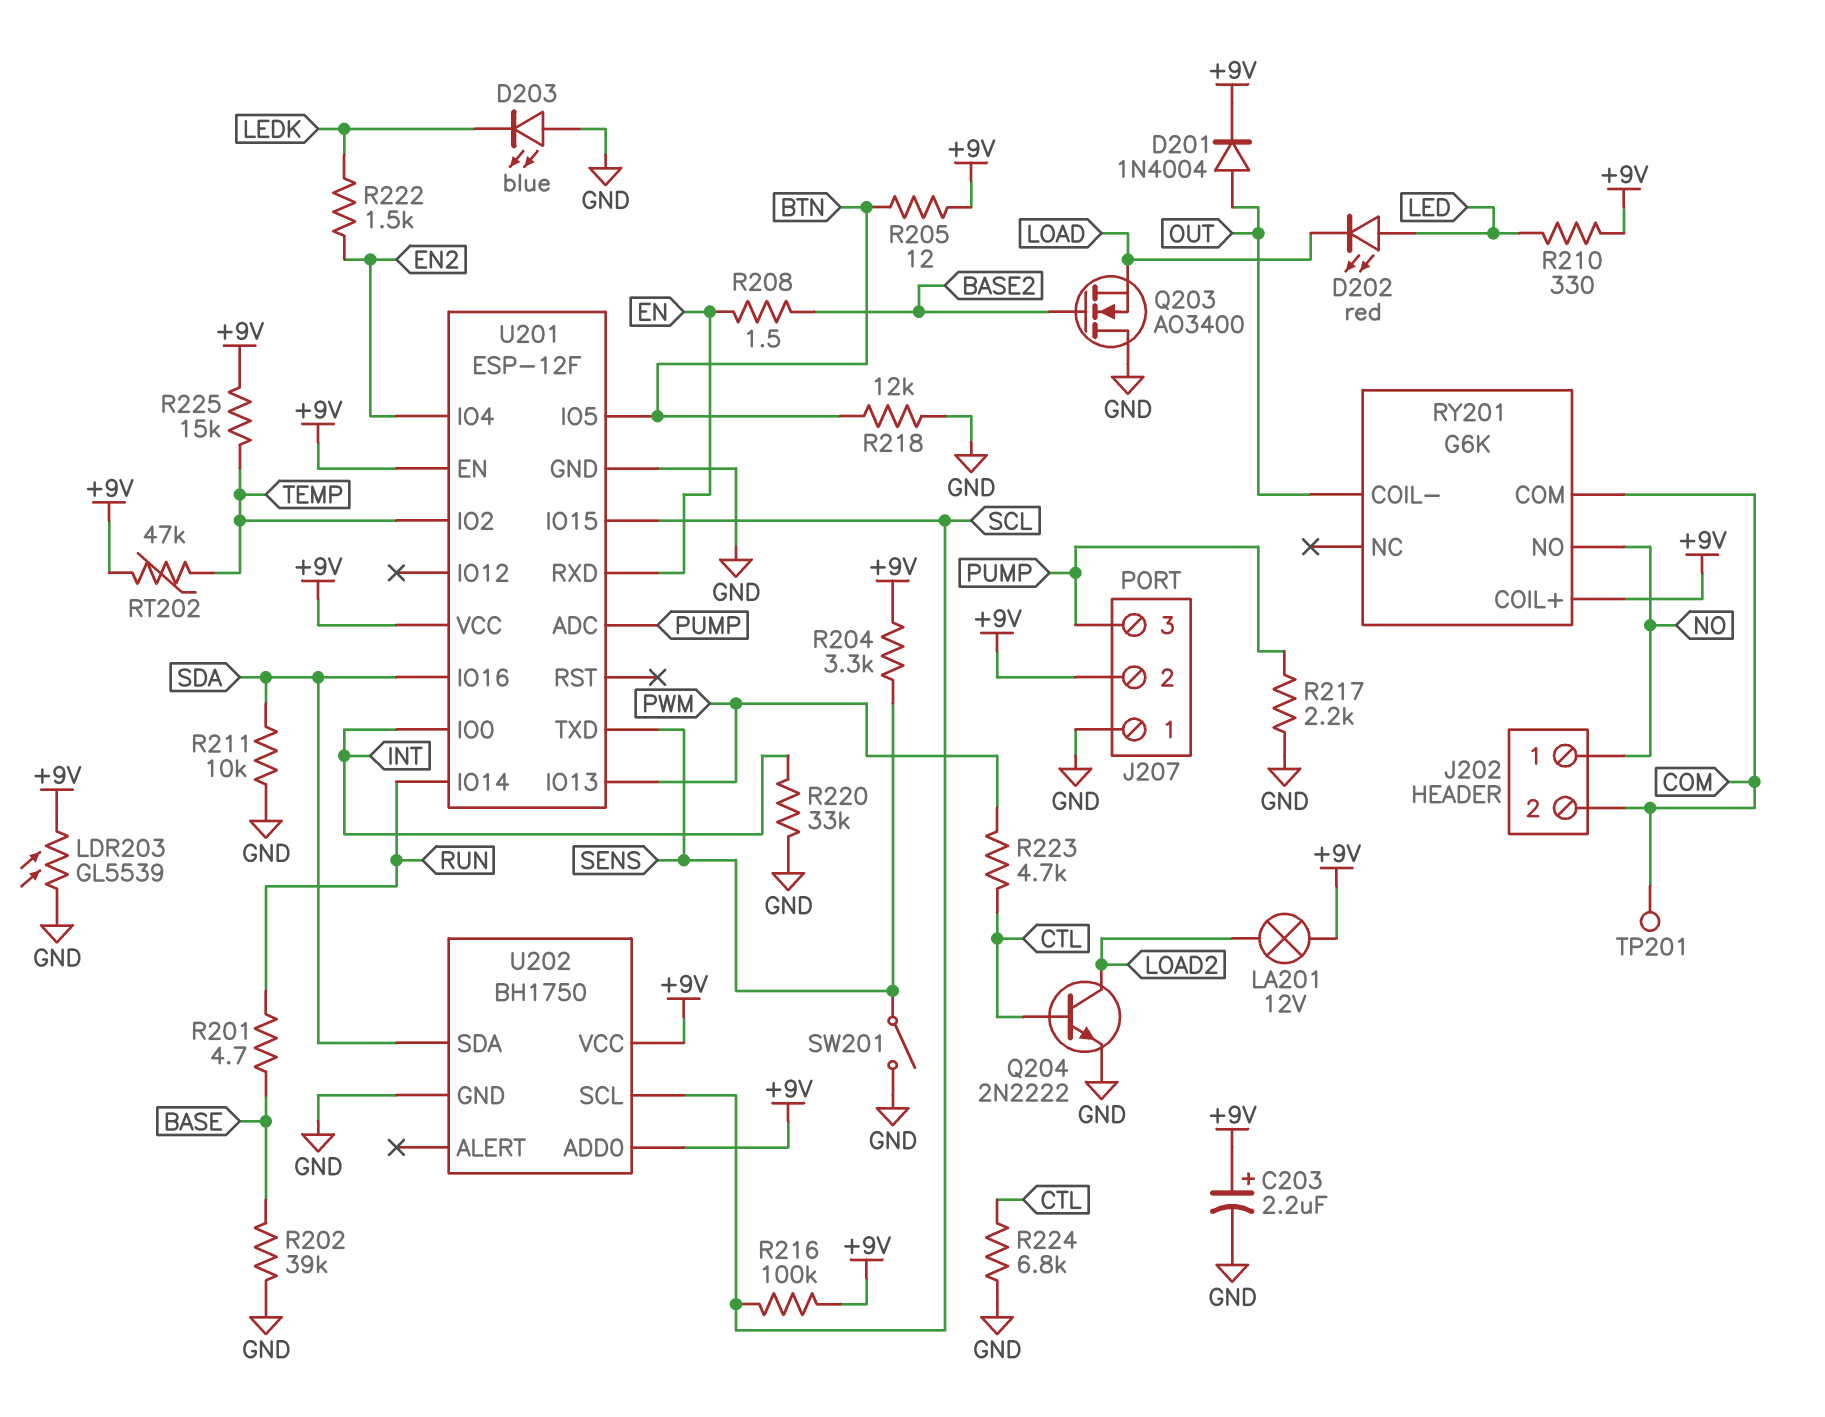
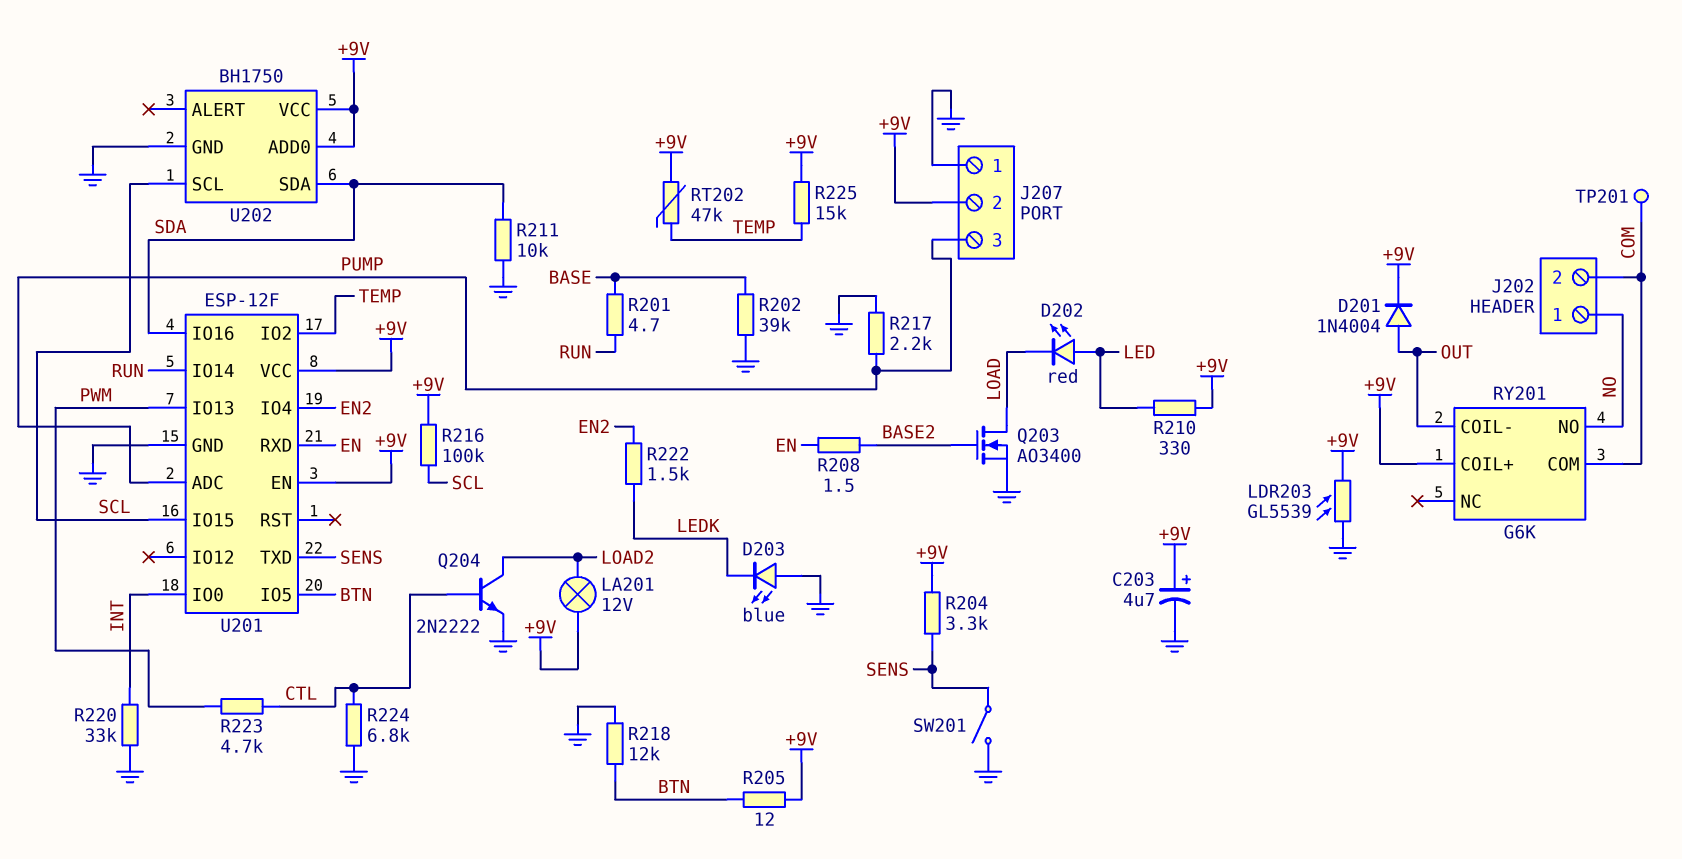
C203: 2.2uF (plus +9V, minus GND) -> 4.7uF (plus +9V, minus GND)
Q203: NMOS AO3400 (G BASE2, D GND, S LOAD) -> NMOS AO3400 (G BASE2, D LOAD, S GND)

